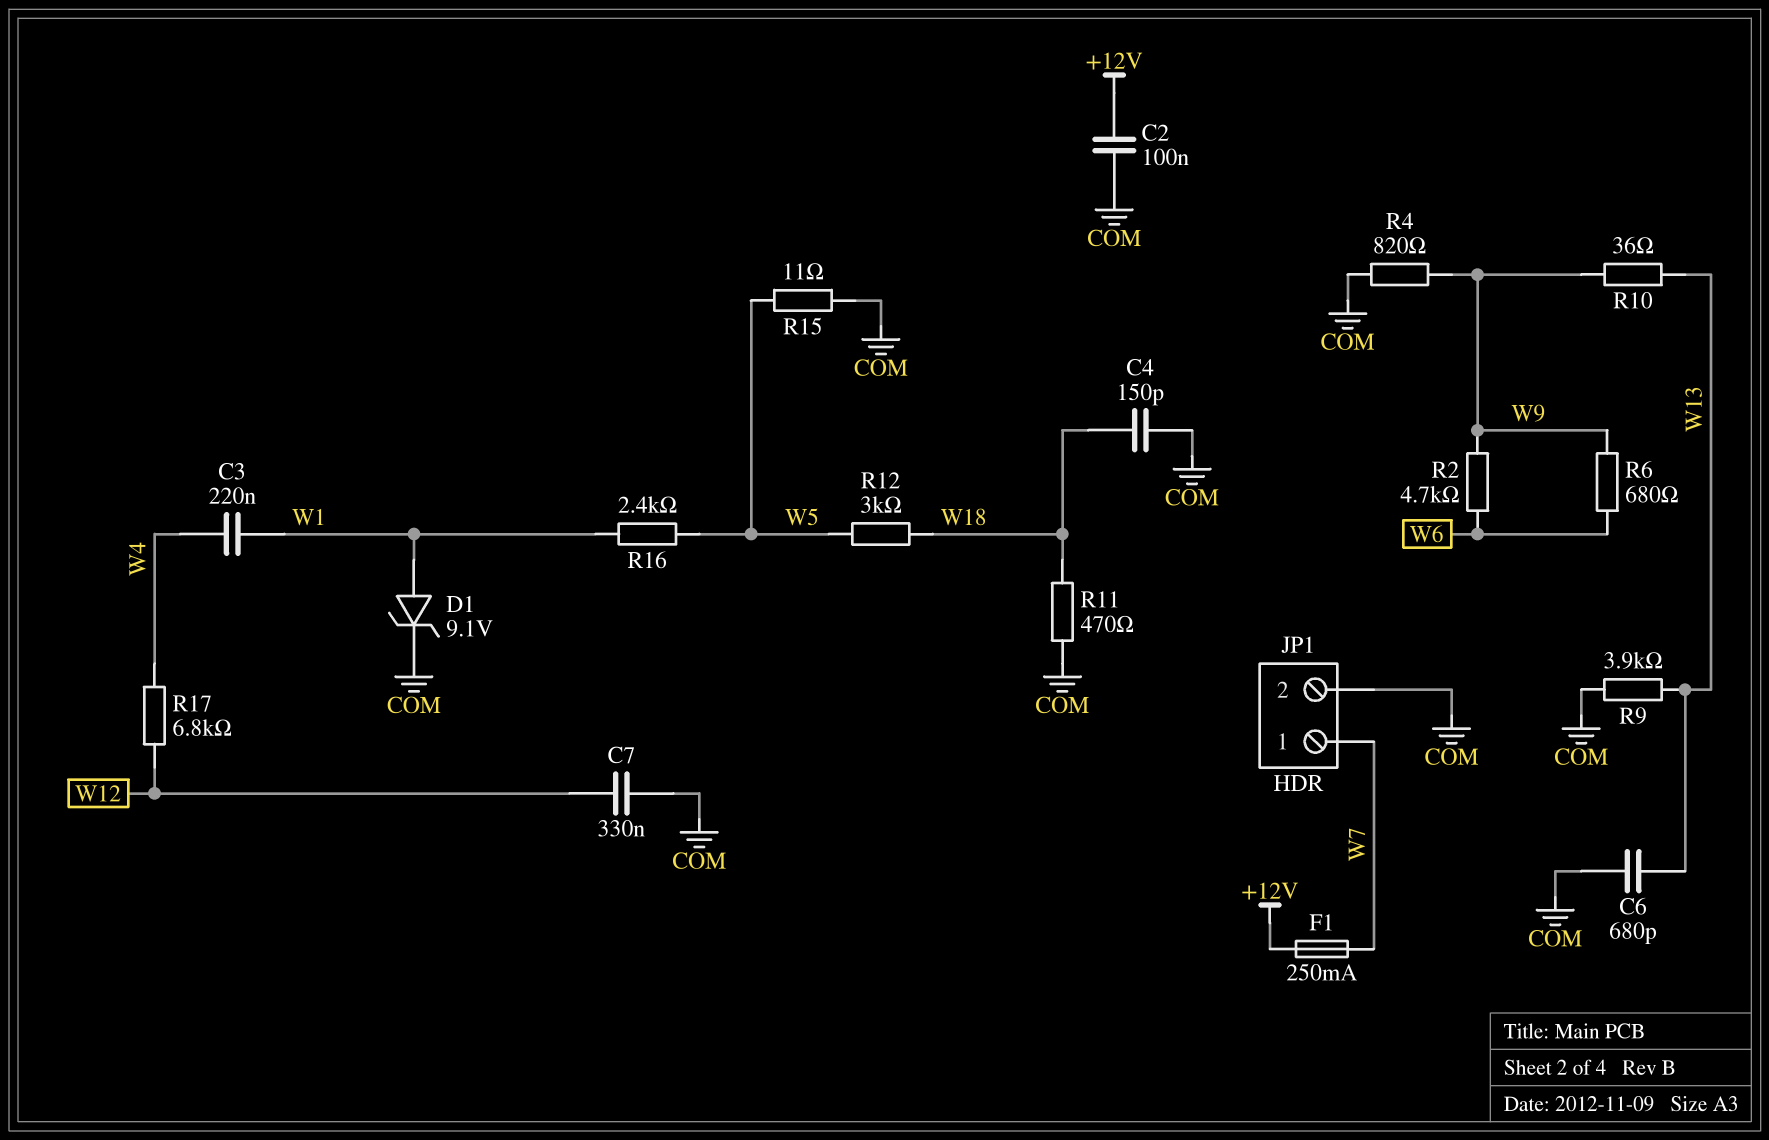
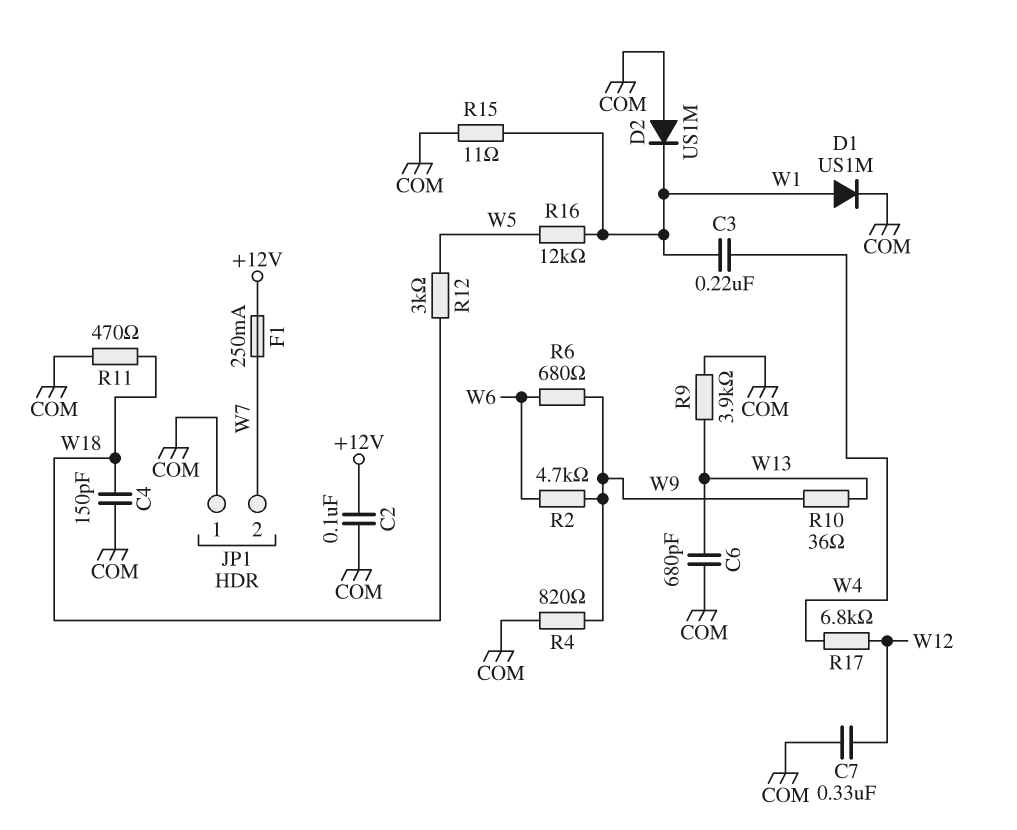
D1: zener 9.1V (A W1, K COM) -> diode US1M (A W1, K COM)
D2: none -> diode US1M (A COM, K W1)
JP1 pin 1: W7 -> COM
JP1 pin 2: COM -> W7
R15: 11 (COM, W5) -> 11 (COM, W1)
R16: 2.4k (W1, W5) -> 12k (W1, W5)

